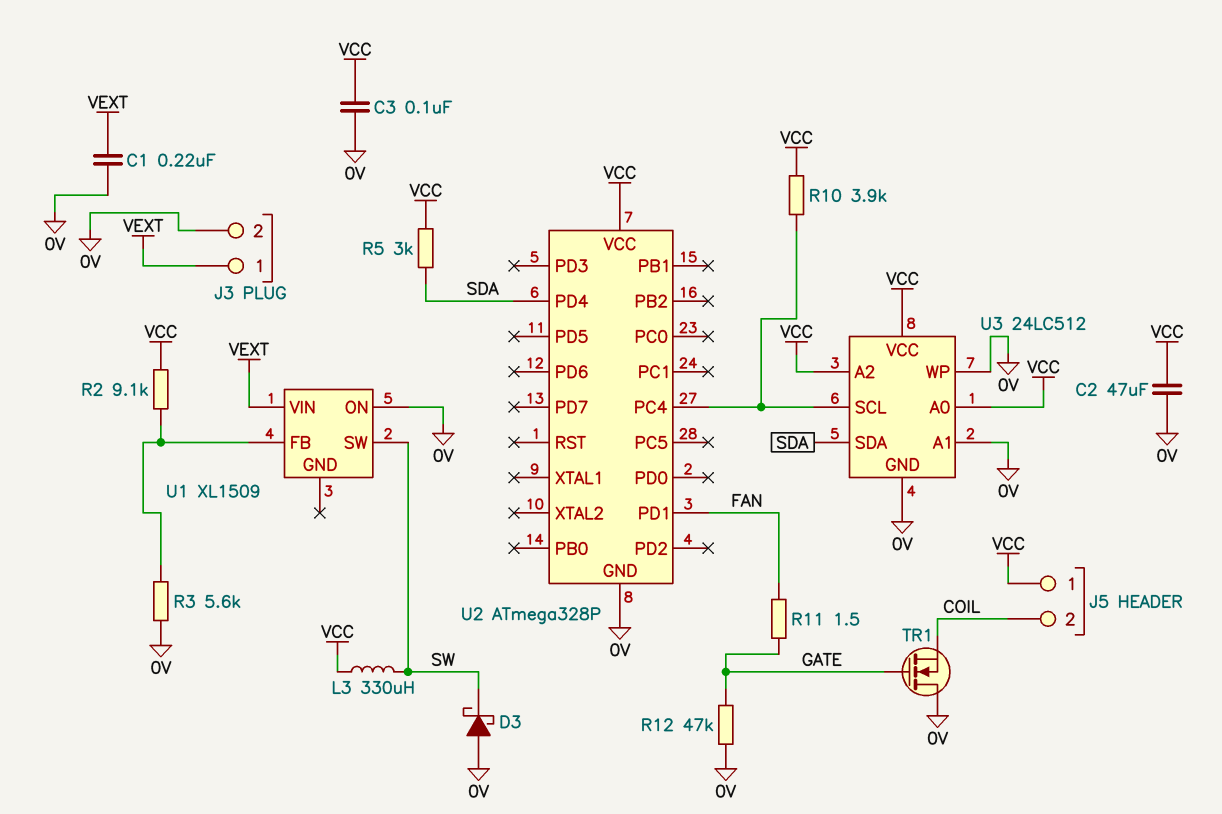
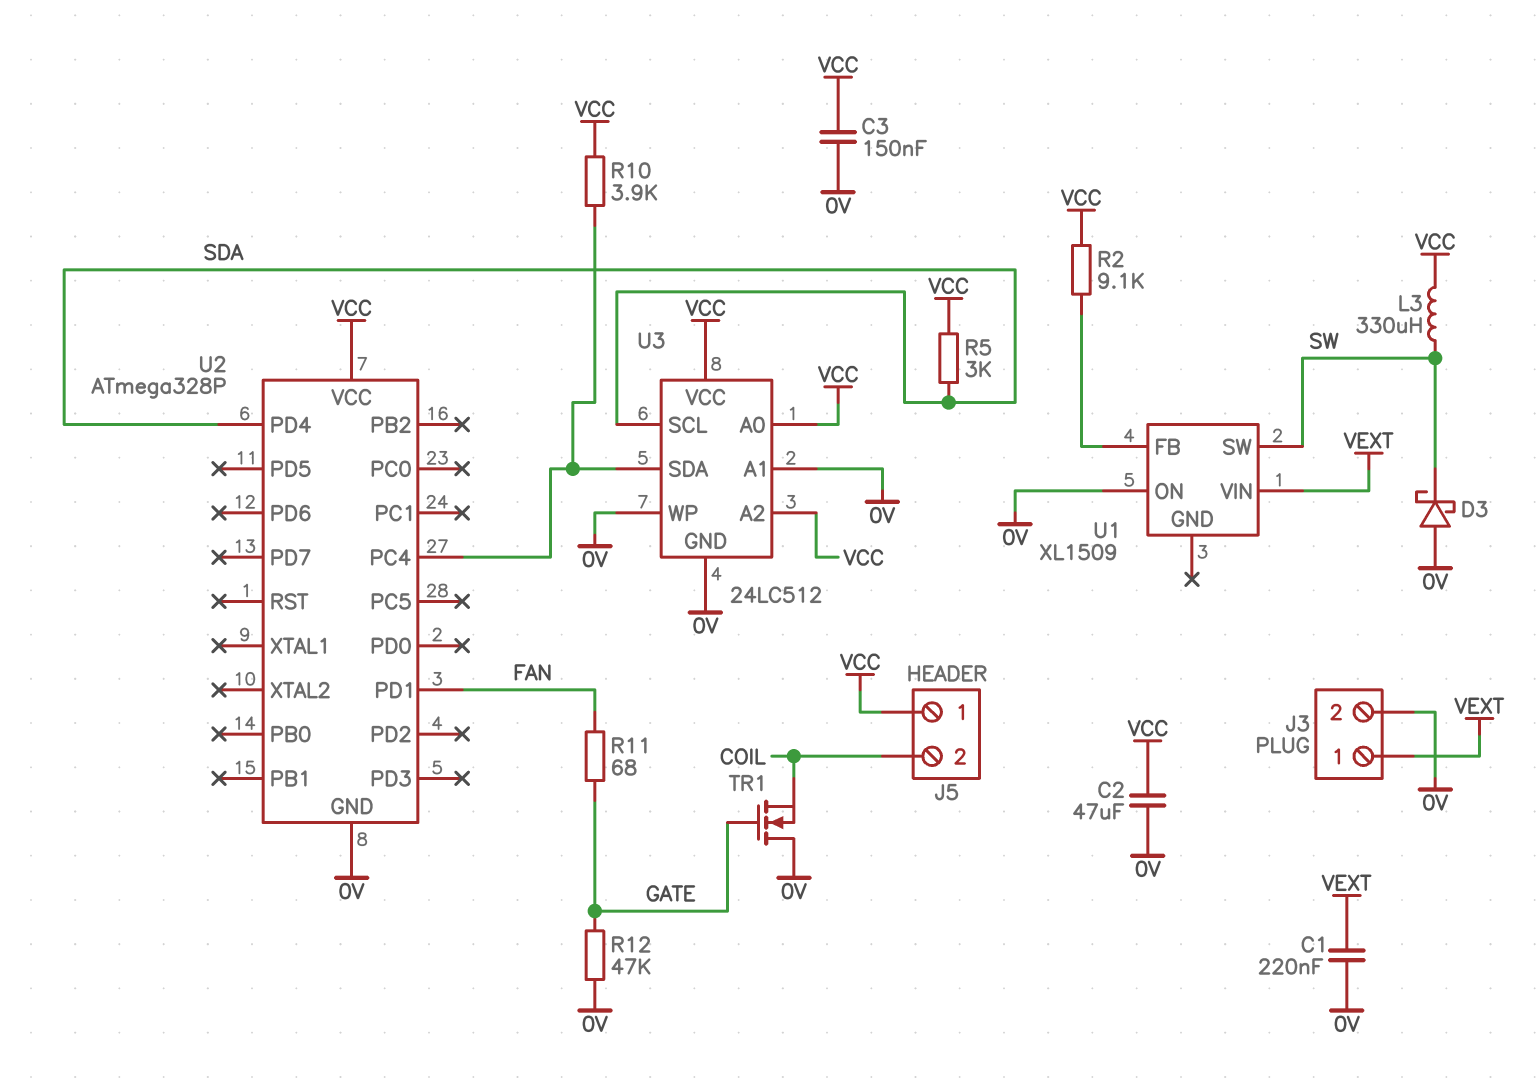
C3: 100nF (0V, VCC) -> 150nF (0V, VCC)
R3: 5.6k (0V, U1/FB) -> none
R11: 1.5 (FAN, GATE) -> 68 (FAN, GATE)
U3 pin SCL: U2/PC4 -> SDA
U3 pin SDA: SDA -> U2/PC4

